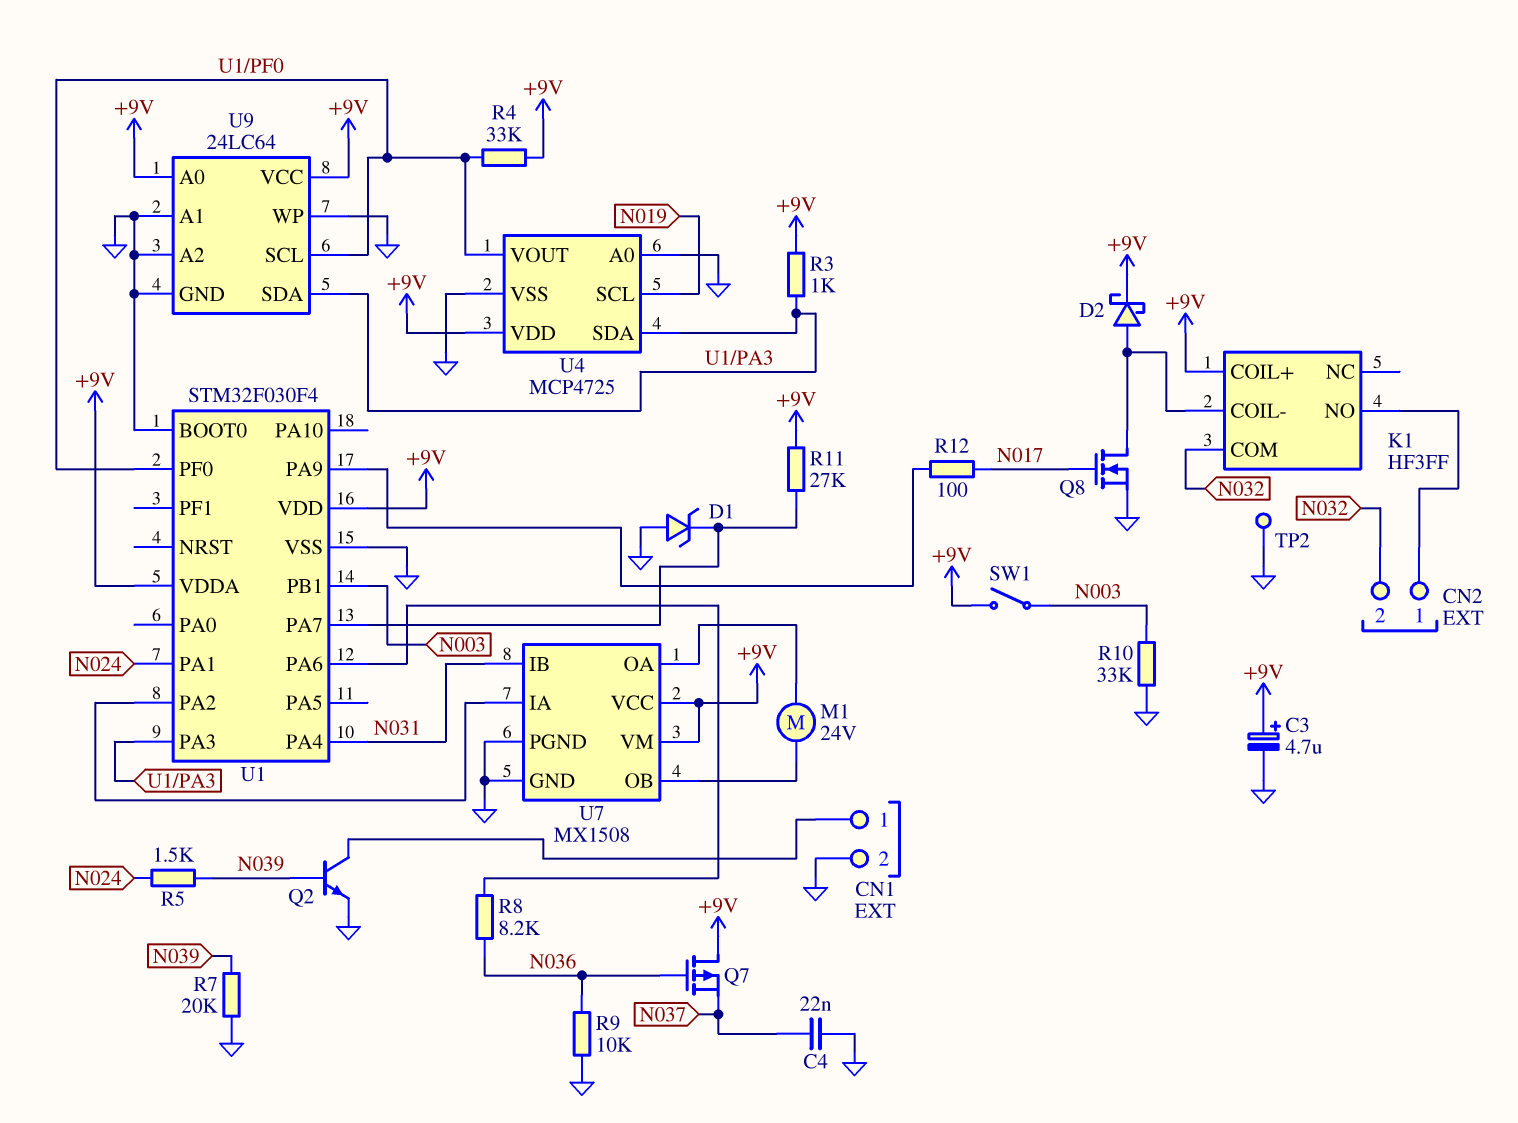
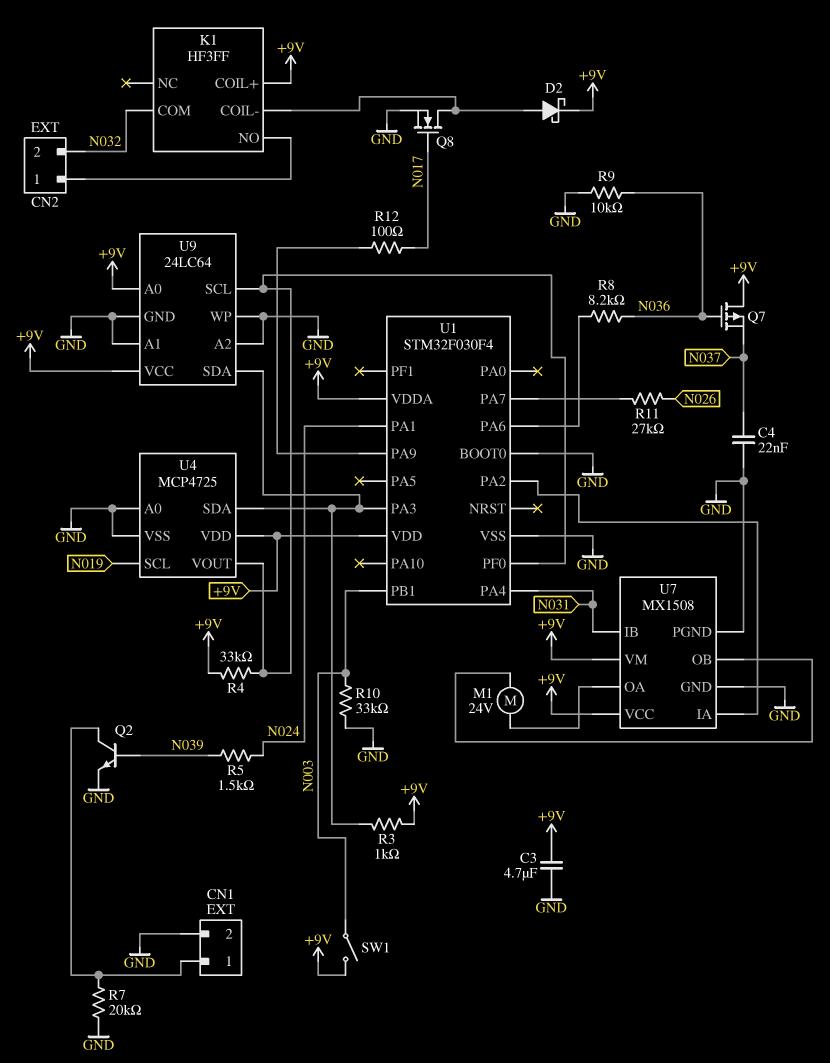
C3: 4.7uF (plus +9V, minus GND) -> 4.7uF (+9V, GND)
D1: zener (A GND, K U1/PA7) -> none
R7: 20k (GND, N039) -> 20k (CN1/1, GND)
R11: 27k (+9V, U1/PA7) -> 27k (N026, U1/PA7)
TP2: test point (GND) -> none

